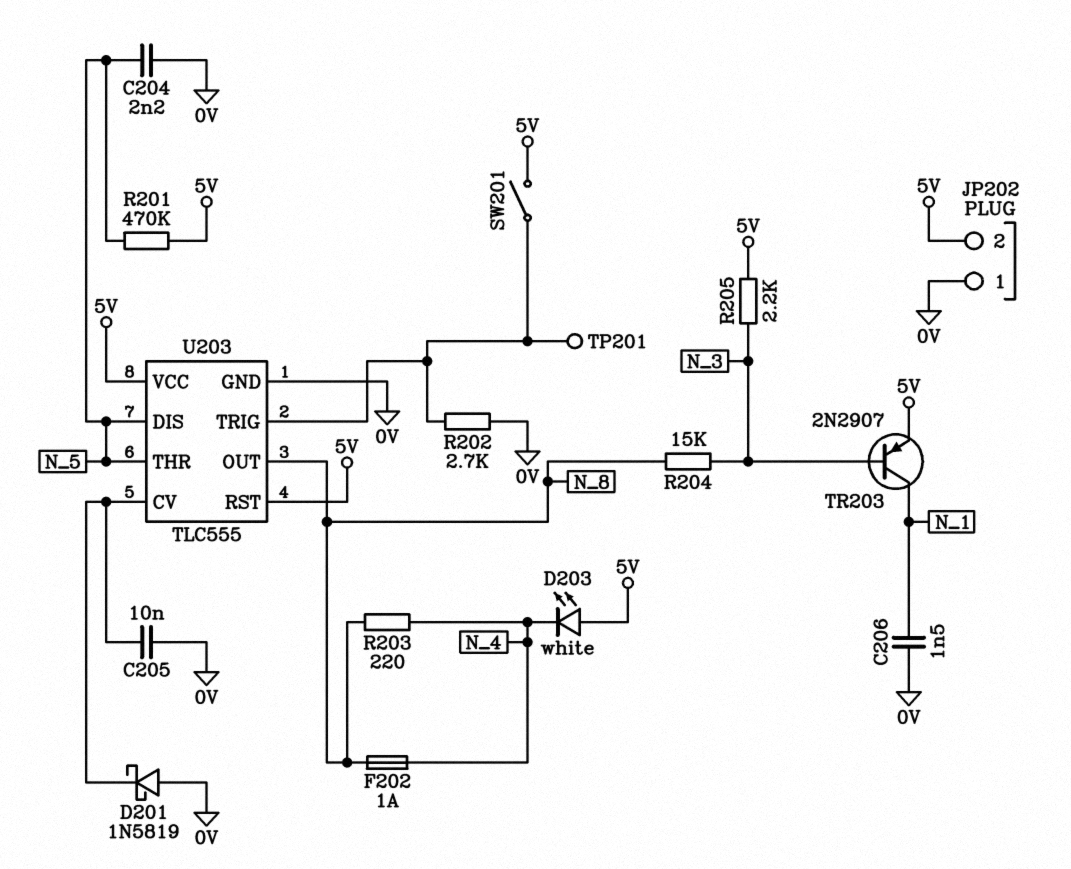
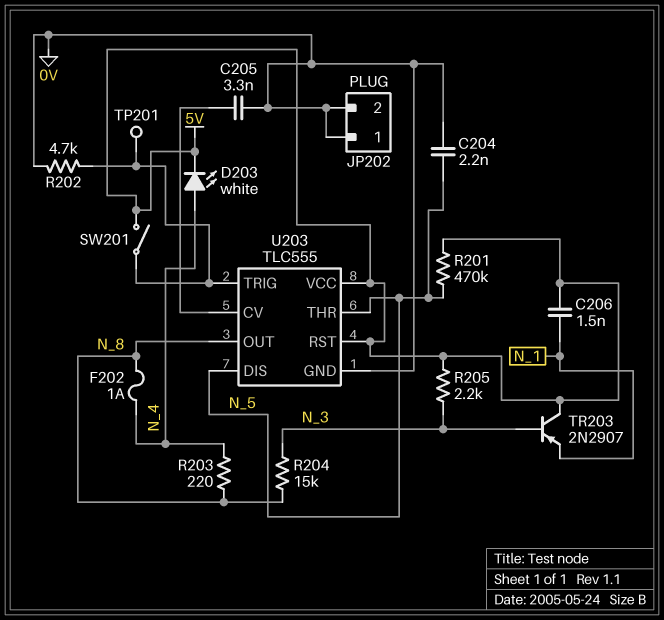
C205: 10nF (0V, U203/CV) -> 3.3nF (0V, U203/CV)
C206: 1.5nF (0V, N_1) -> 1.5nF (5V, N_1)
D201: schottky 1N5819 (A 0V, K U203/CV) -> none
D203: LED white (A 5V, K N_4) -> LED white (A N_4, K 5V)
JP202 pin 2: 5V -> 0V
R202: 2.7k (0V, U203/TRIG) -> 4.7k (0V, U203/TRIG)
TR203: PNP 2N2907 (B N_3, C N_1, E 5V) -> PNP 2N2907 (B N_3, C 5V, E N_1)

